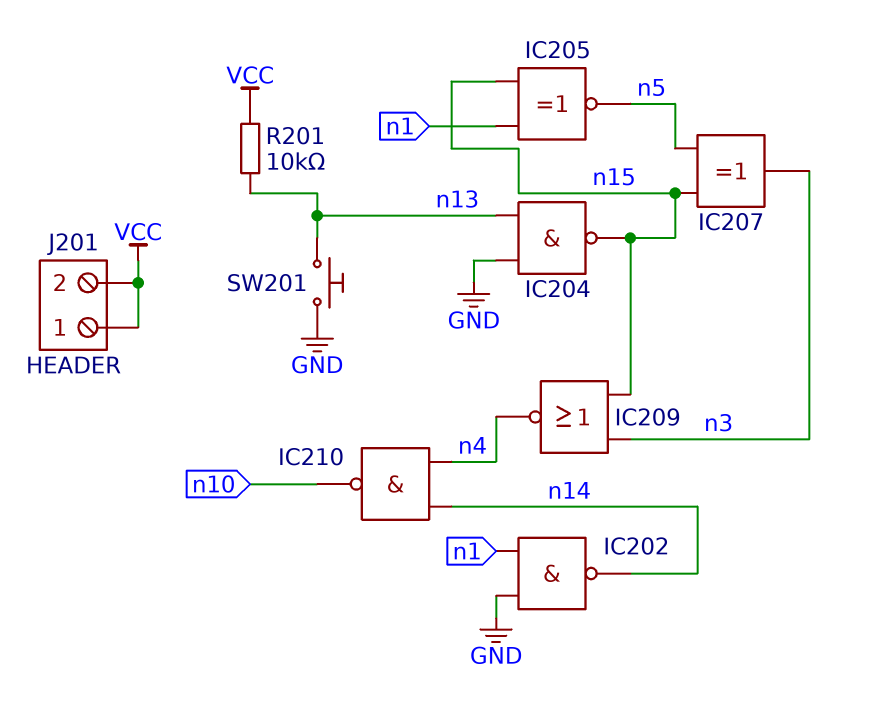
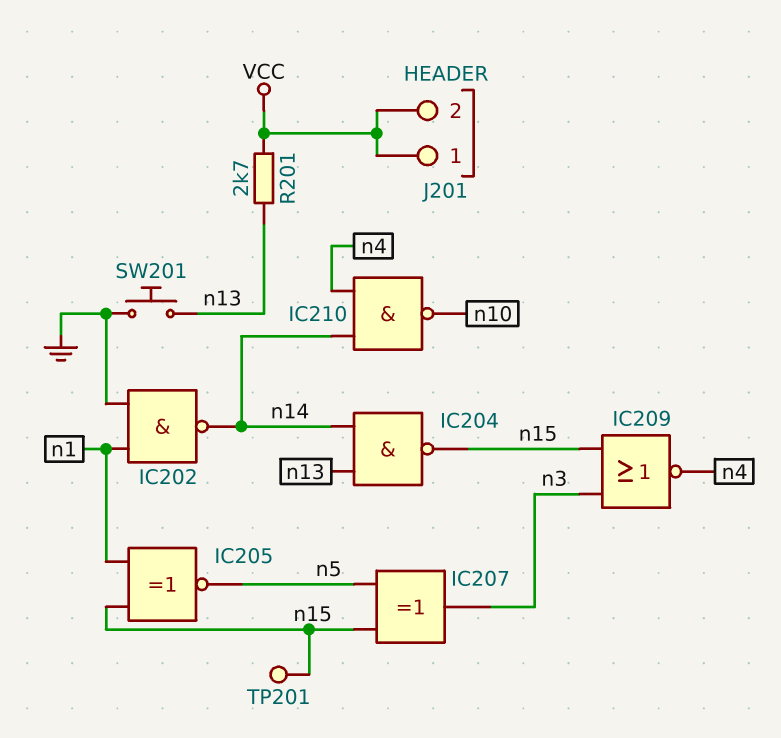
IC204: NAND (in GND, in n13, out n15) -> NAND (in n13, in n14, out n15)
R201: 10k (VCC, n13) -> 2.7k (VCC, n13)
TP201: none -> test point (n15)

